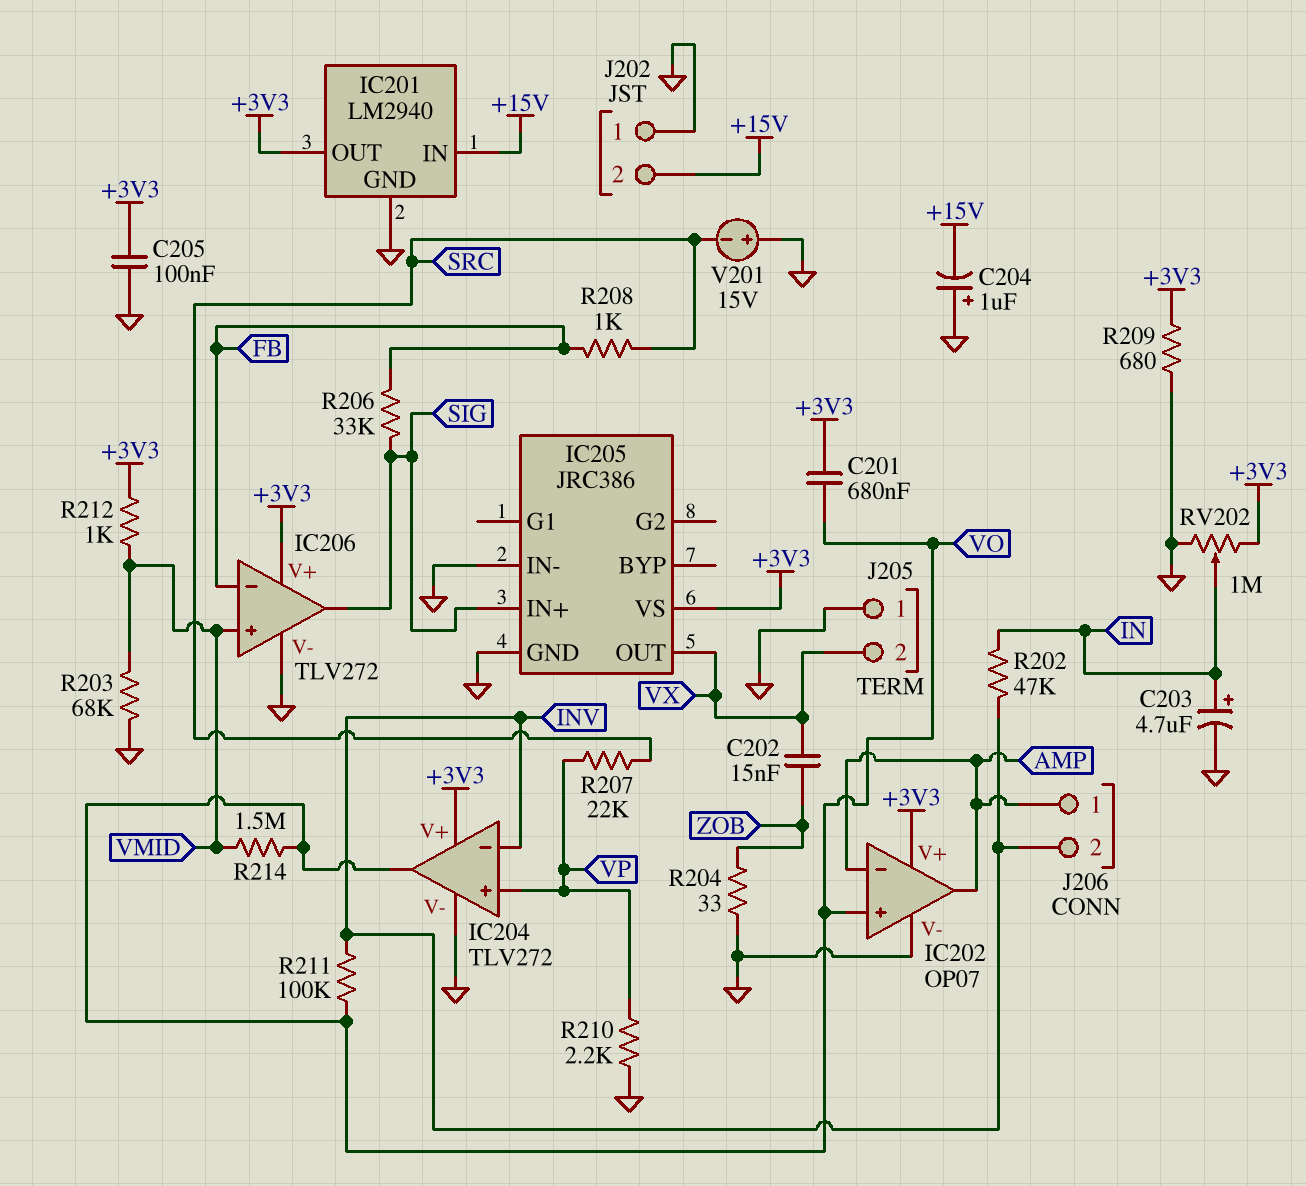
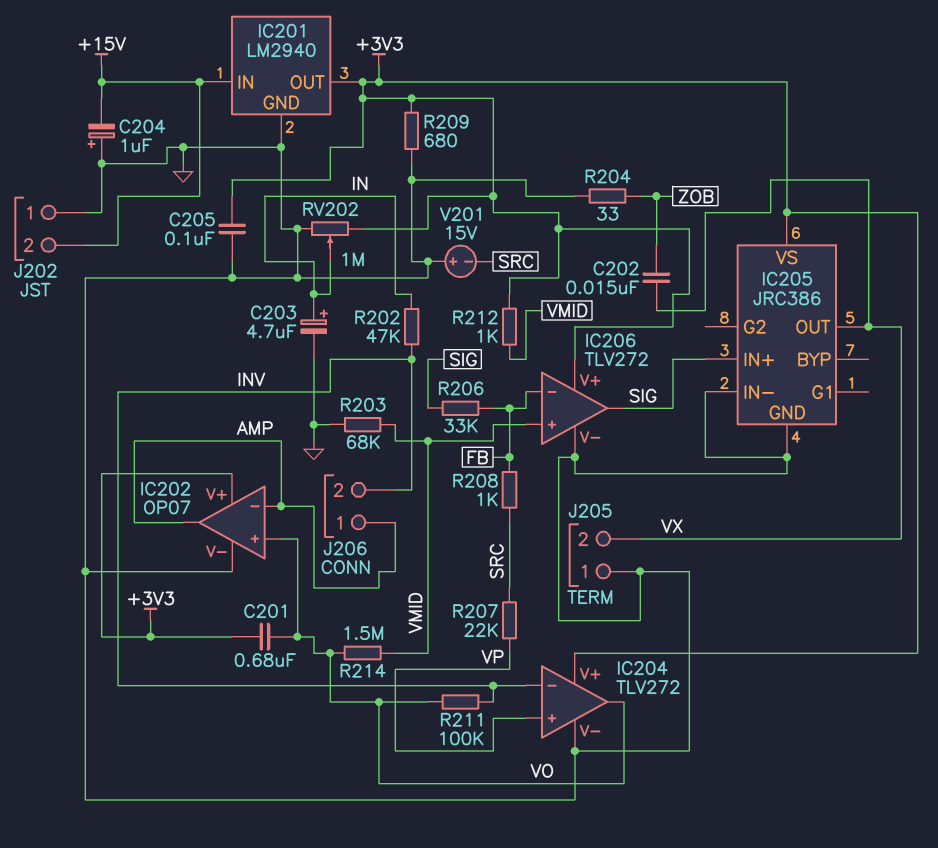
R210: 2.2k (GND, VP) -> none

